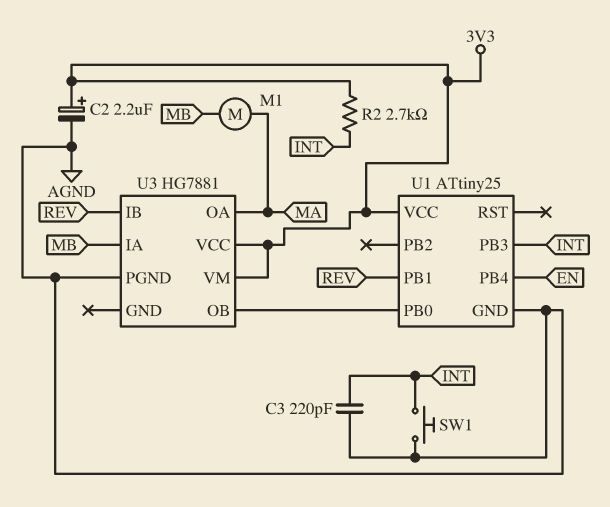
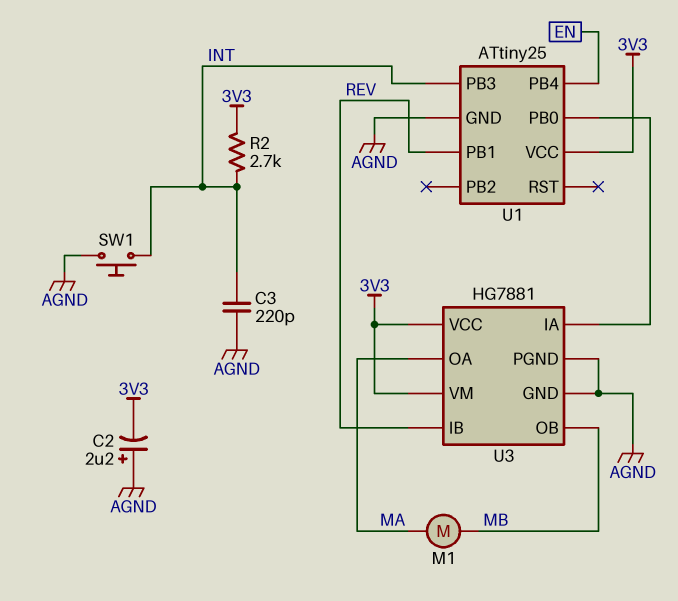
C2: 2.2uF (plus 3V3, minus AGND) -> 2.2uF (plus AGND, minus 3V3)
U3 pin GND: none -> AGND
U3 pin IA: MB -> U1/PB0
U3 pin OB: U1/PB0 -> MB

